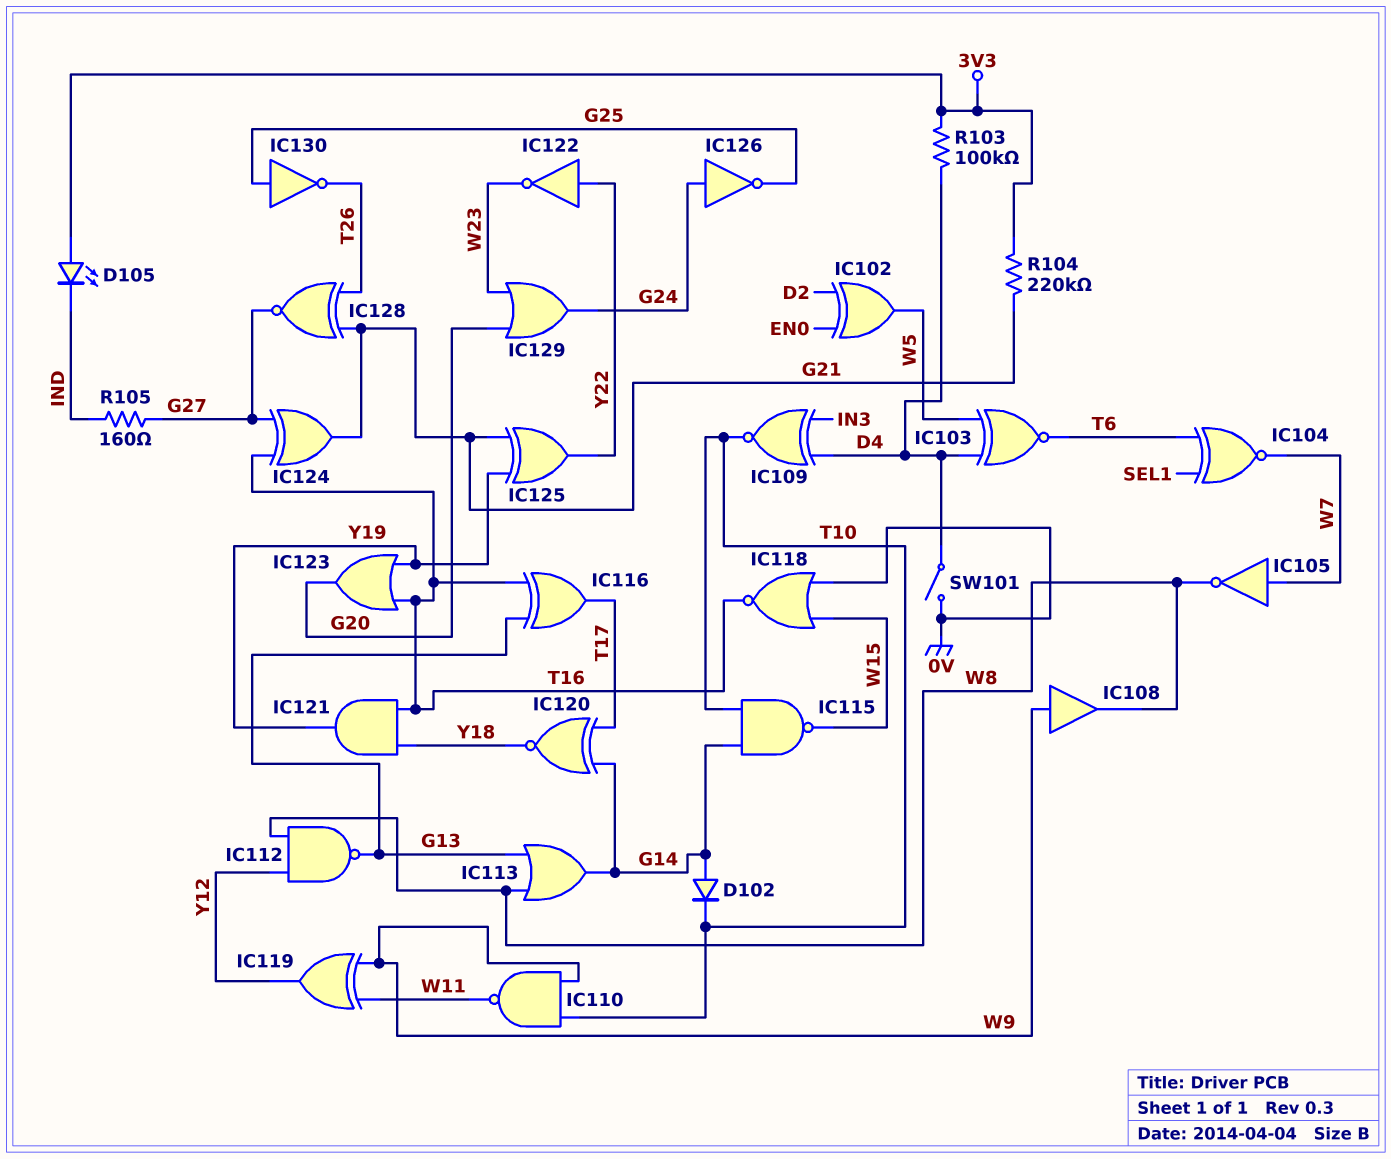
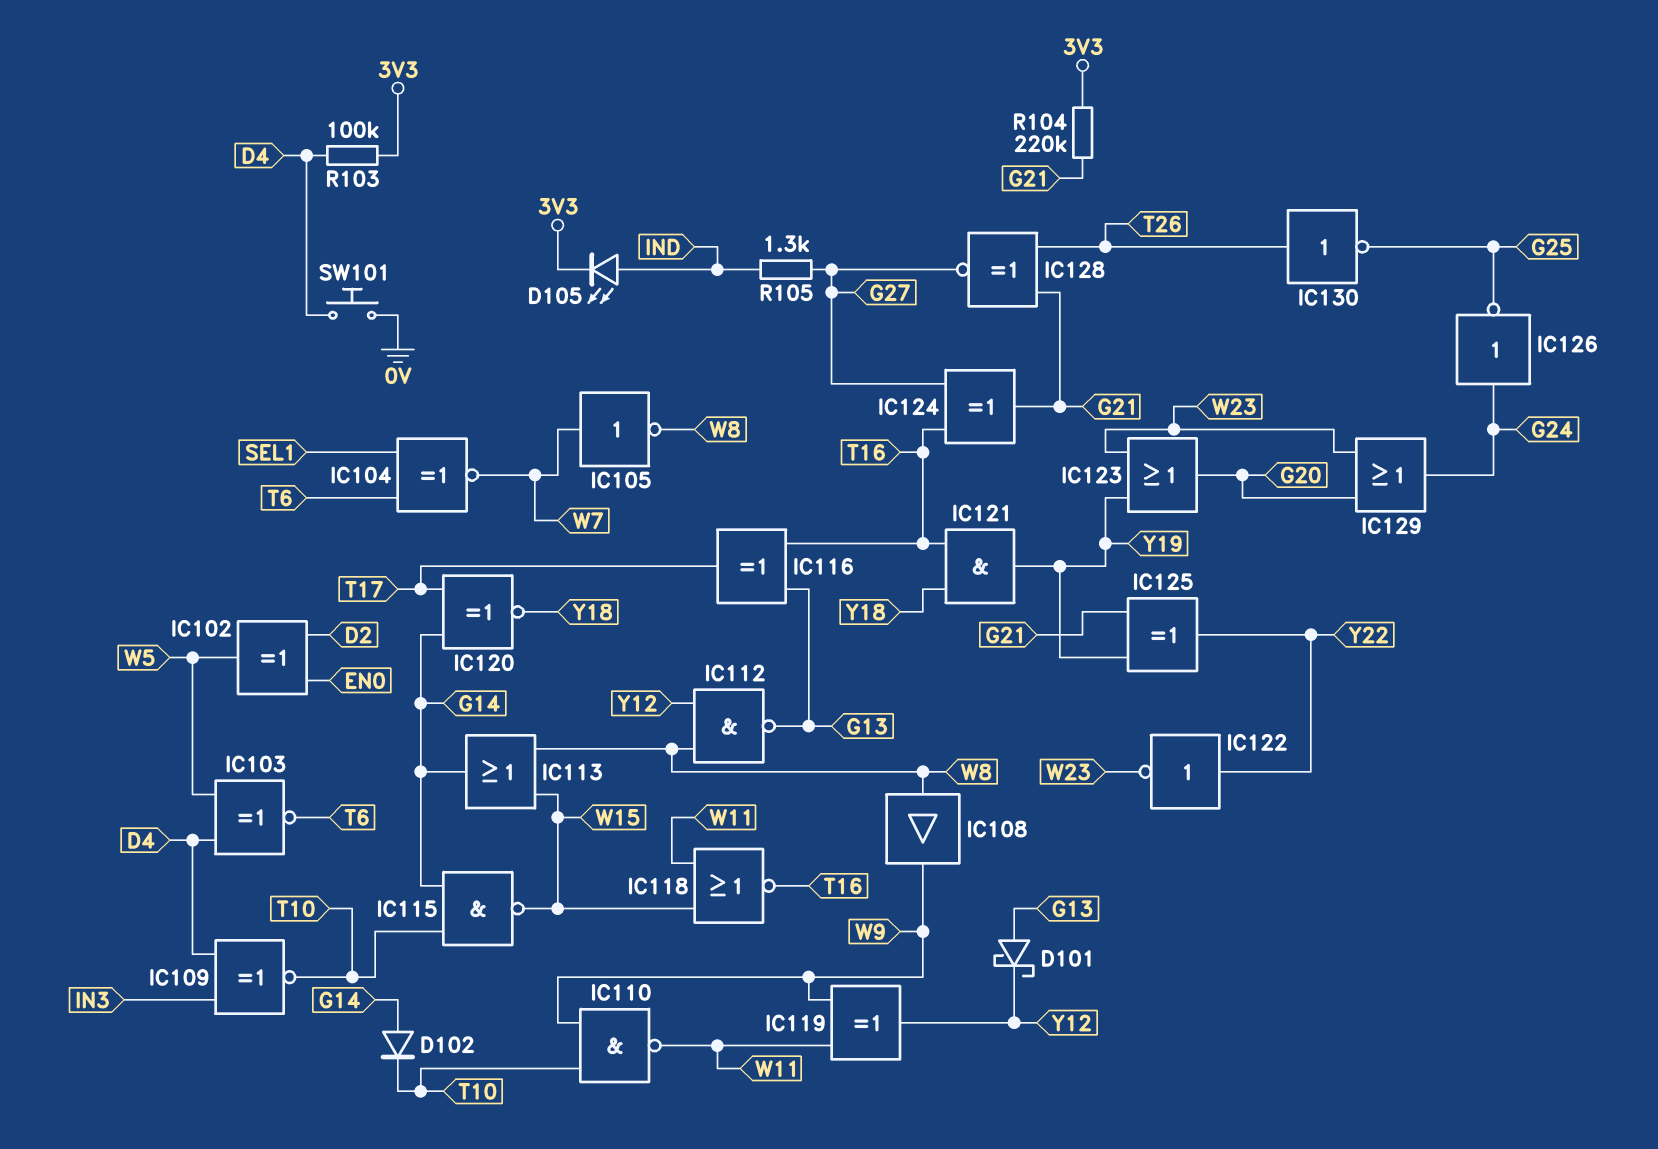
D101: none -> schottky (A G13, K Y12)
D105: LED (A 3V3, K IND) -> LED (A IND, K 3V3)
IC108: buffer (in W9, out W8) -> buffer (in W8, out W9)
IC113: OR (in G13, in W8, out G14) -> OR (in W8, in W15, out G14)
IC118: NOR (in 0V, in W15, out T16) -> NOR (in W11, in W15, out T16)
IC123: OR (in T16, in Y19, out G20) -> OR (in W23, in Y19, out G20)
IC130: NOT (in G25, out T26) -> NOT (in T26, out G25)
R105: 160 (G27, IND) -> 1.3k (G27, IND)
SW101: switch (0V, D4) -> button (0V, D4)

